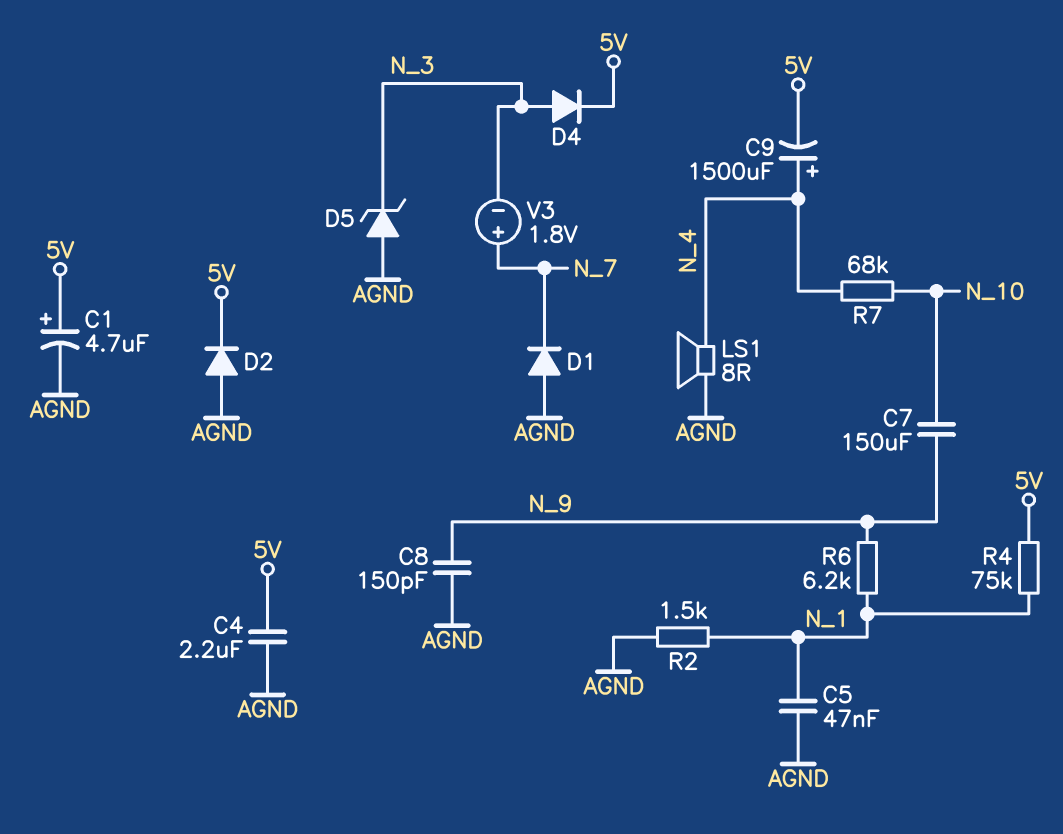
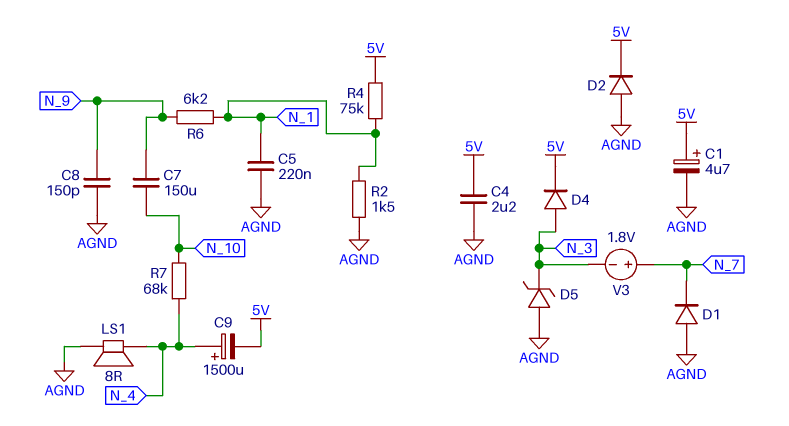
C5: 47nF (AGND, N_1) -> 220nF (AGND, N_1)

